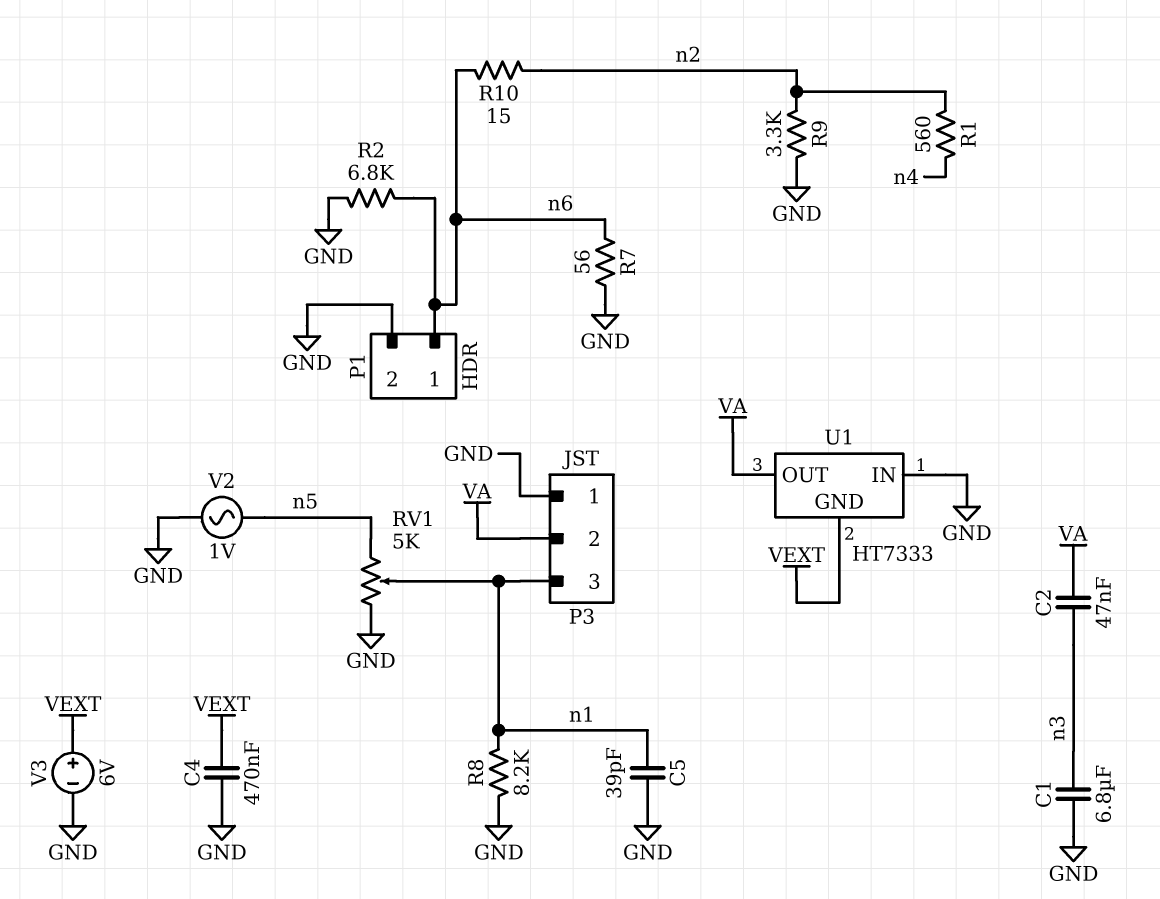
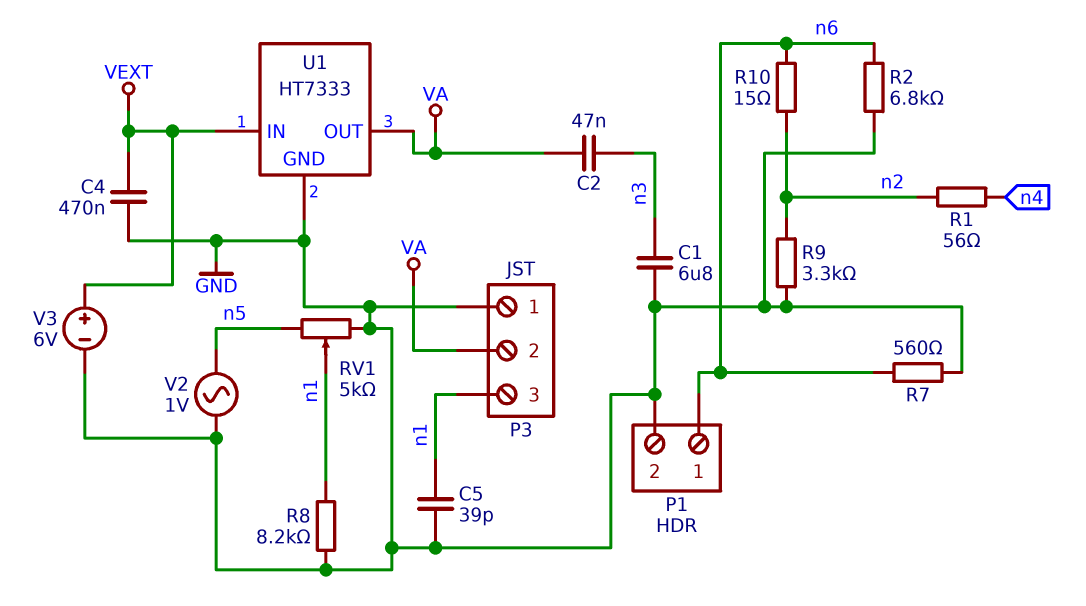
R1: 560 (n2, n4) -> 56 (n2, n4)
R7: 56 (GND, n6) -> 560 (GND, n6)
U1 pin GND: VEXT -> GND
U1 pin IN: GND -> VEXT

